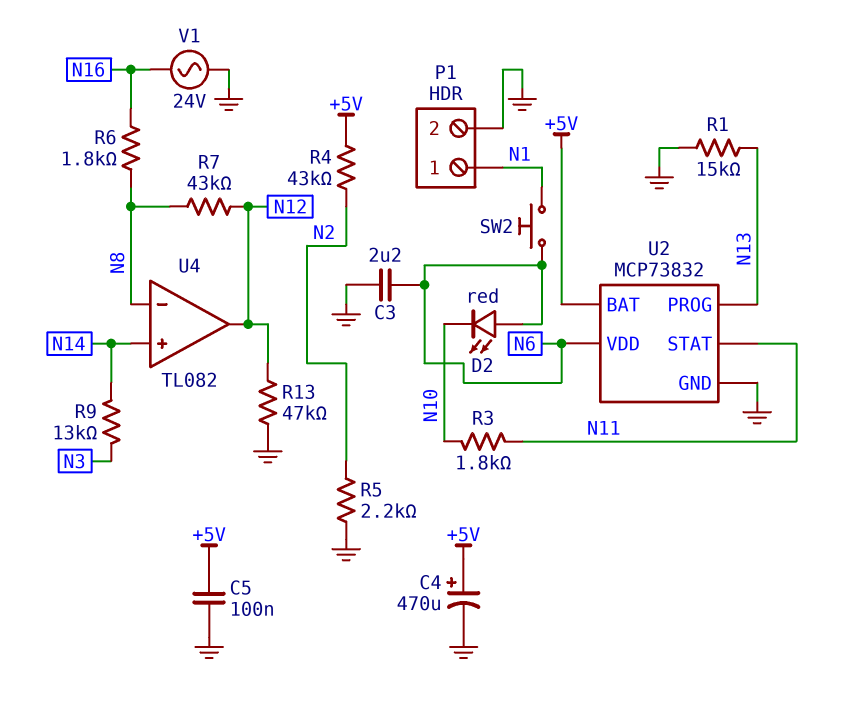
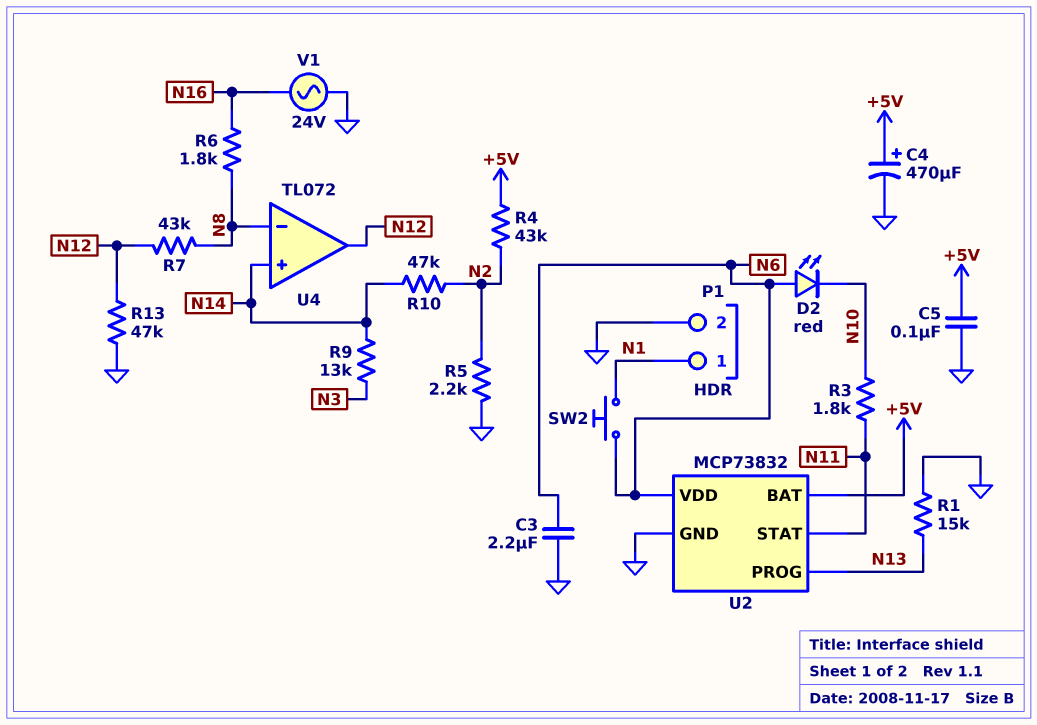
R10: none -> 47k (N2, N14)
U4: TL082 -> TL072

